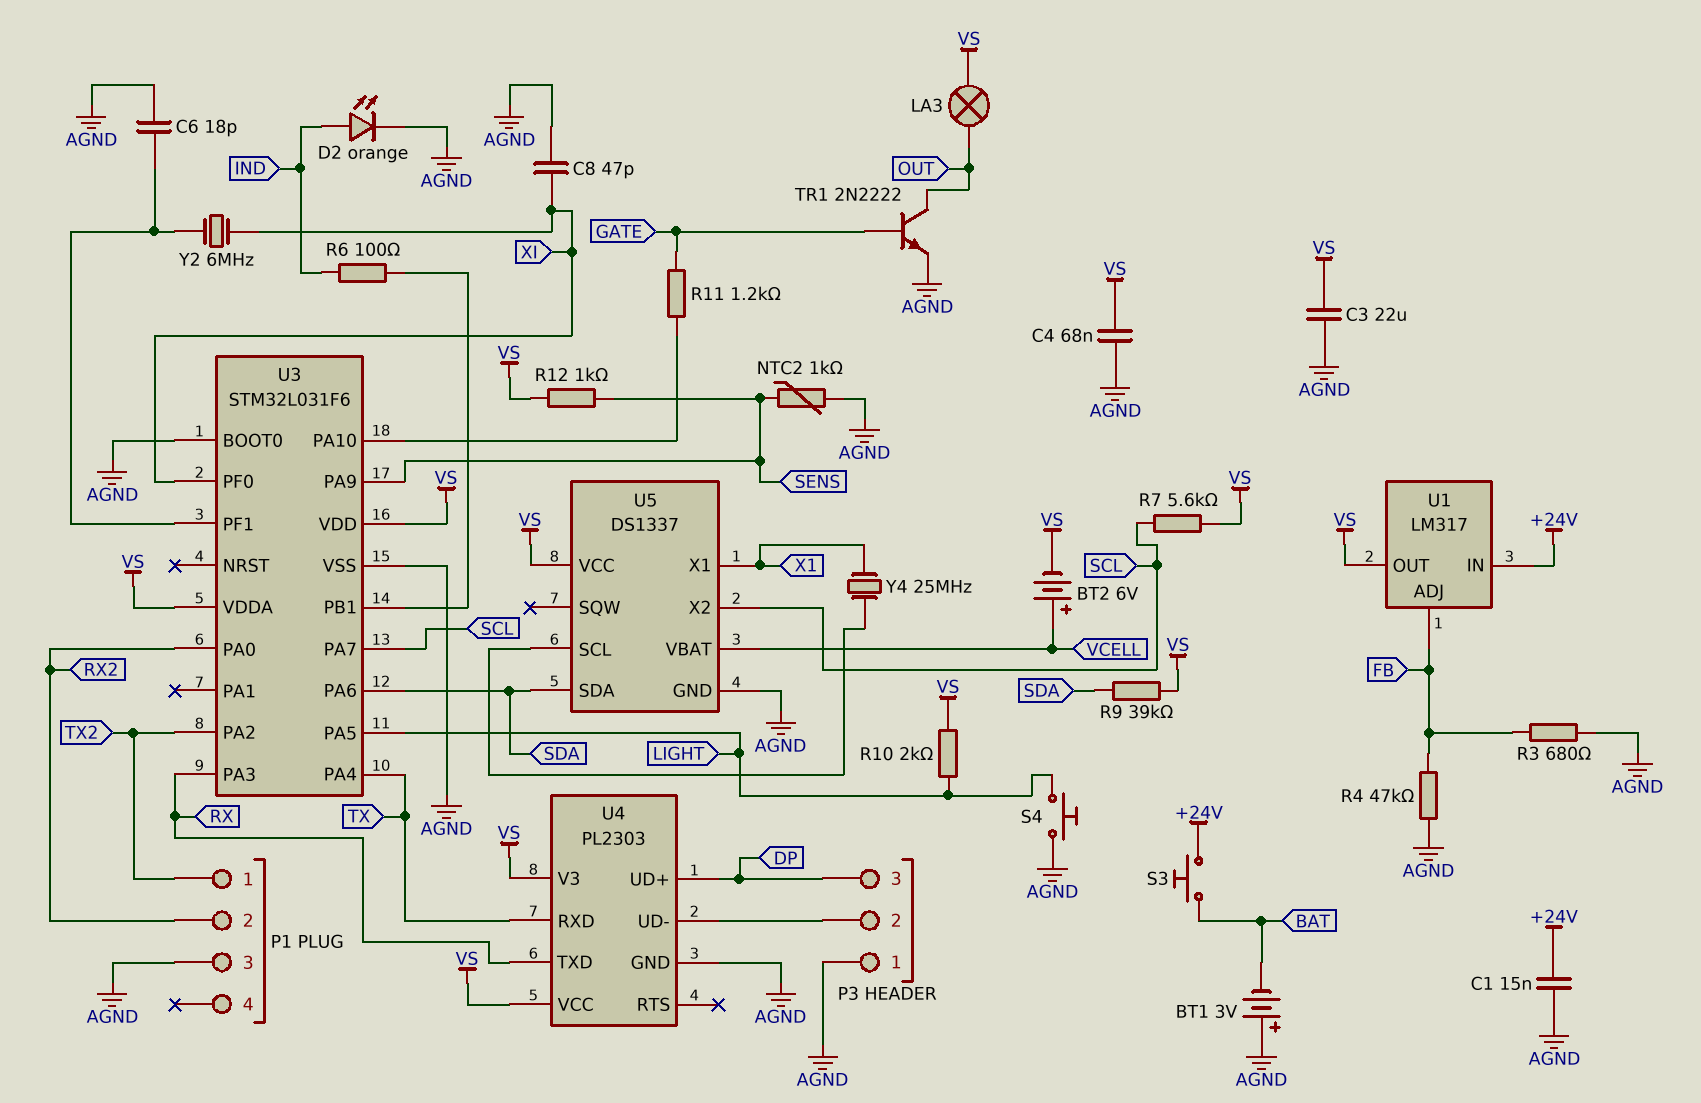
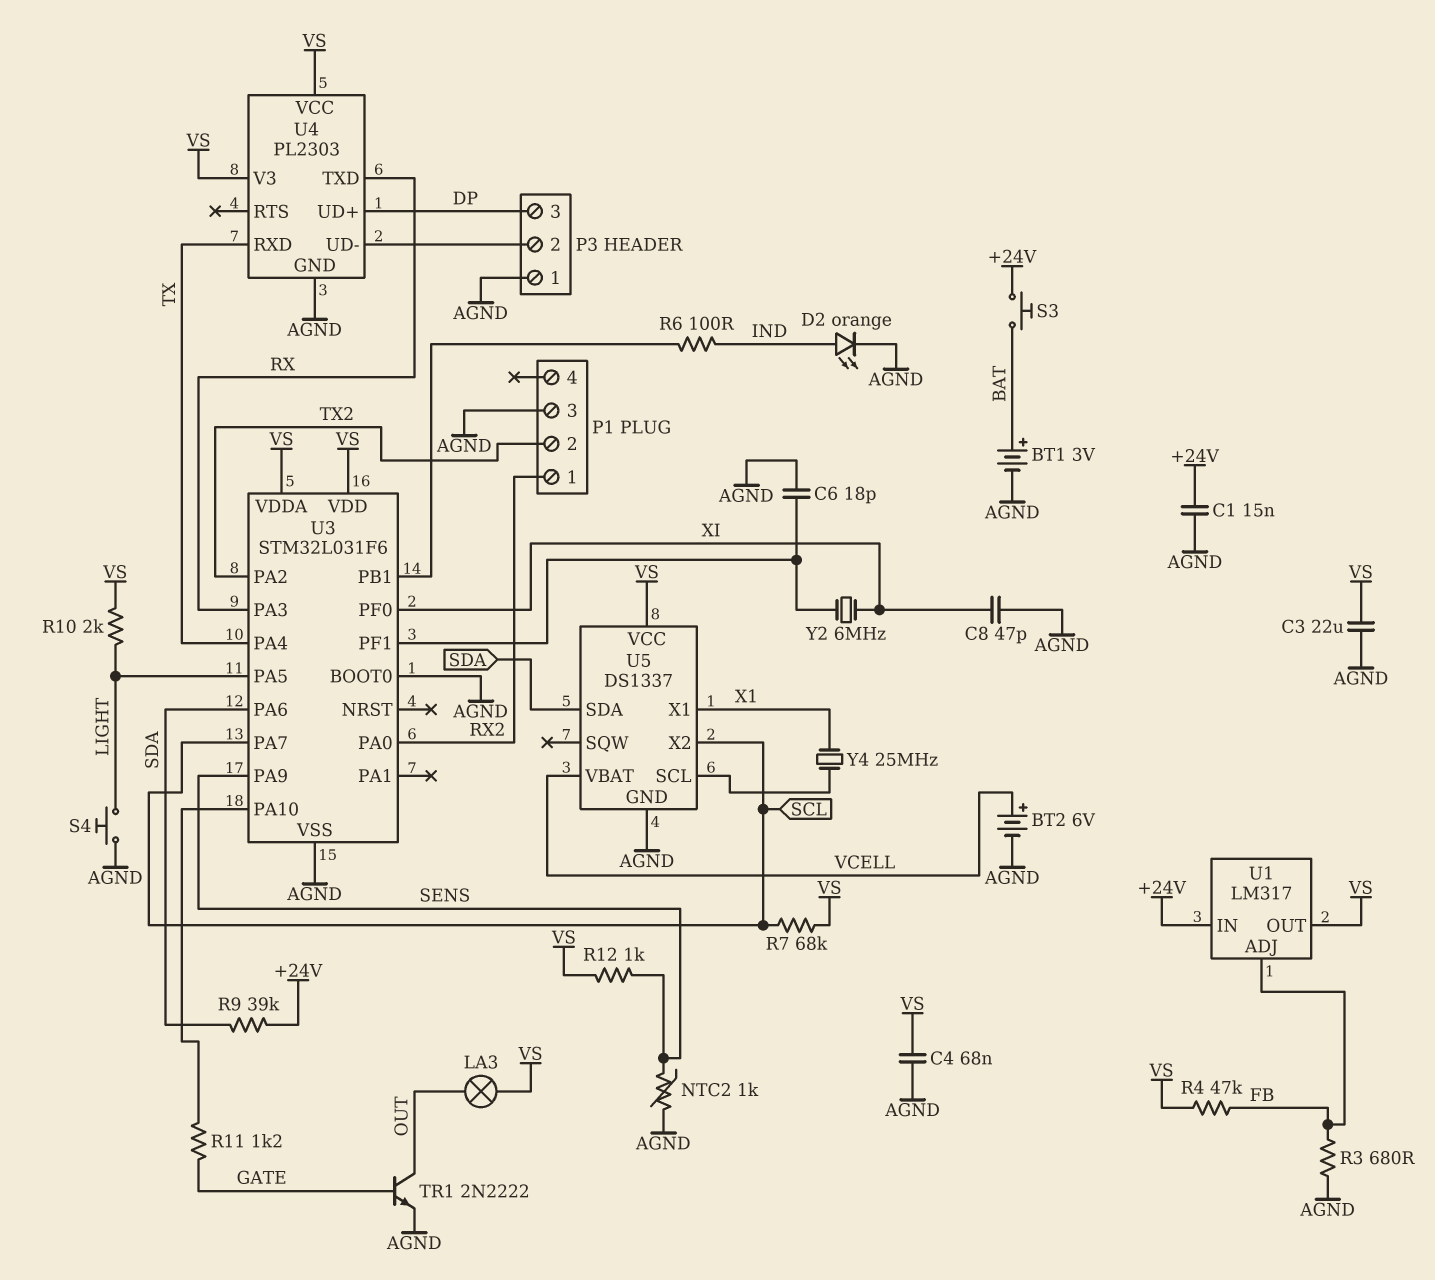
BT1: 3V (plus AGND, minus BAT) -> 3V (plus BAT, minus AGND)
BT2: 6V (plus VCELL, minus VS) -> 6V (plus VCELL, minus AGND)
P1 pin 1: TX2 -> RX2
P1 pin 2: RX2 -> TX2
R4: 47k (AGND, FB) -> 47k (FB, VS)
R7: 5.6k (SCL, VS) -> 68k (SCL, VS)
R9: 39k (SDA, VS) -> 39k (+24V, SDA)

